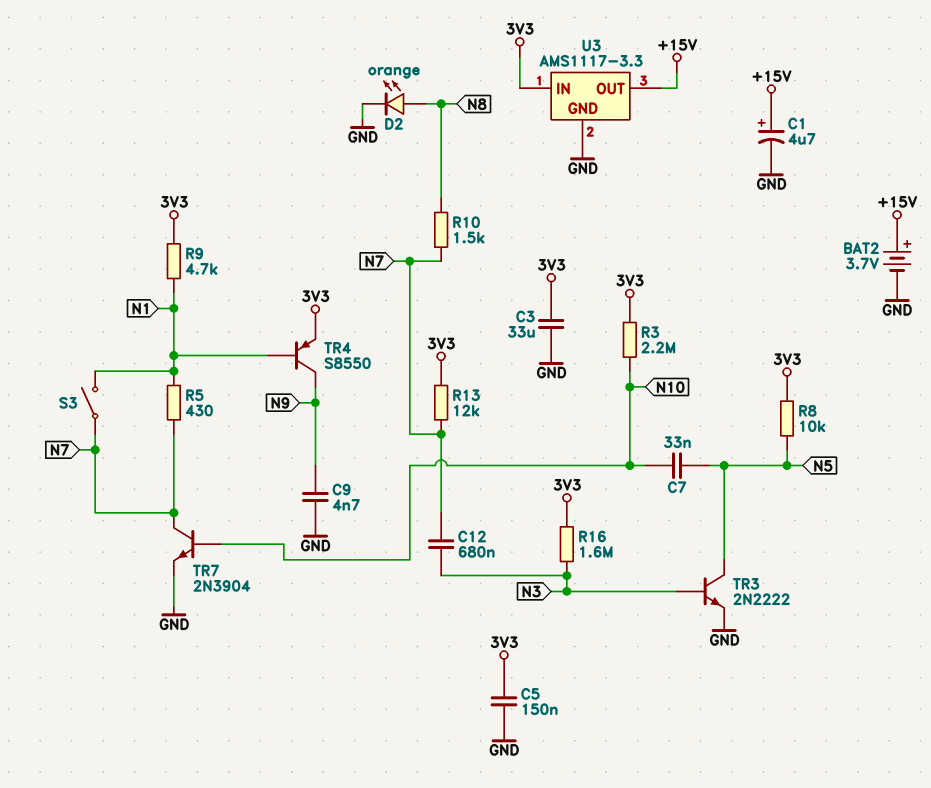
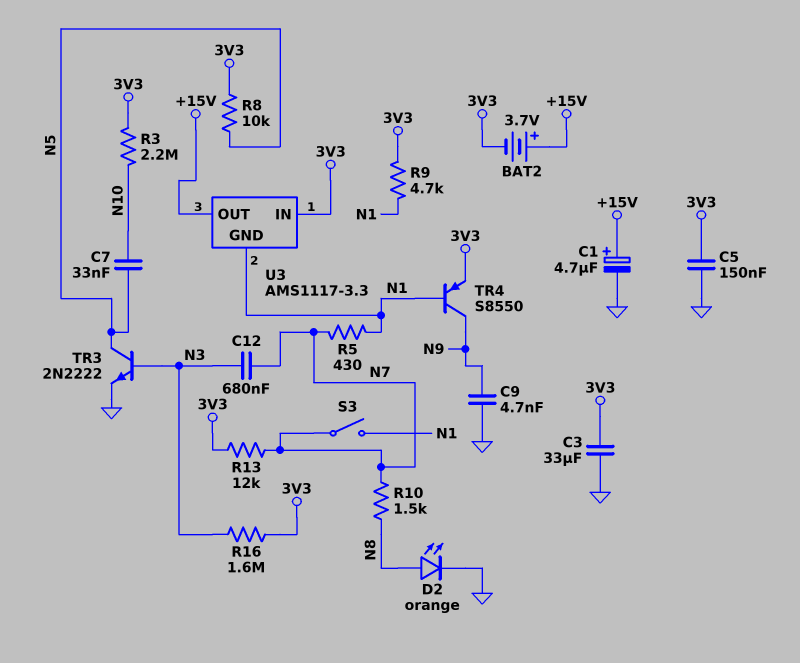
BAT2: 3.7V (plus +15V, minus GND) -> 3.7V (plus +15V, minus 3V3)
TR7: NPN 2N3904 (B N10, C N7, E GND) -> none
U3 pin GND: GND -> N1

